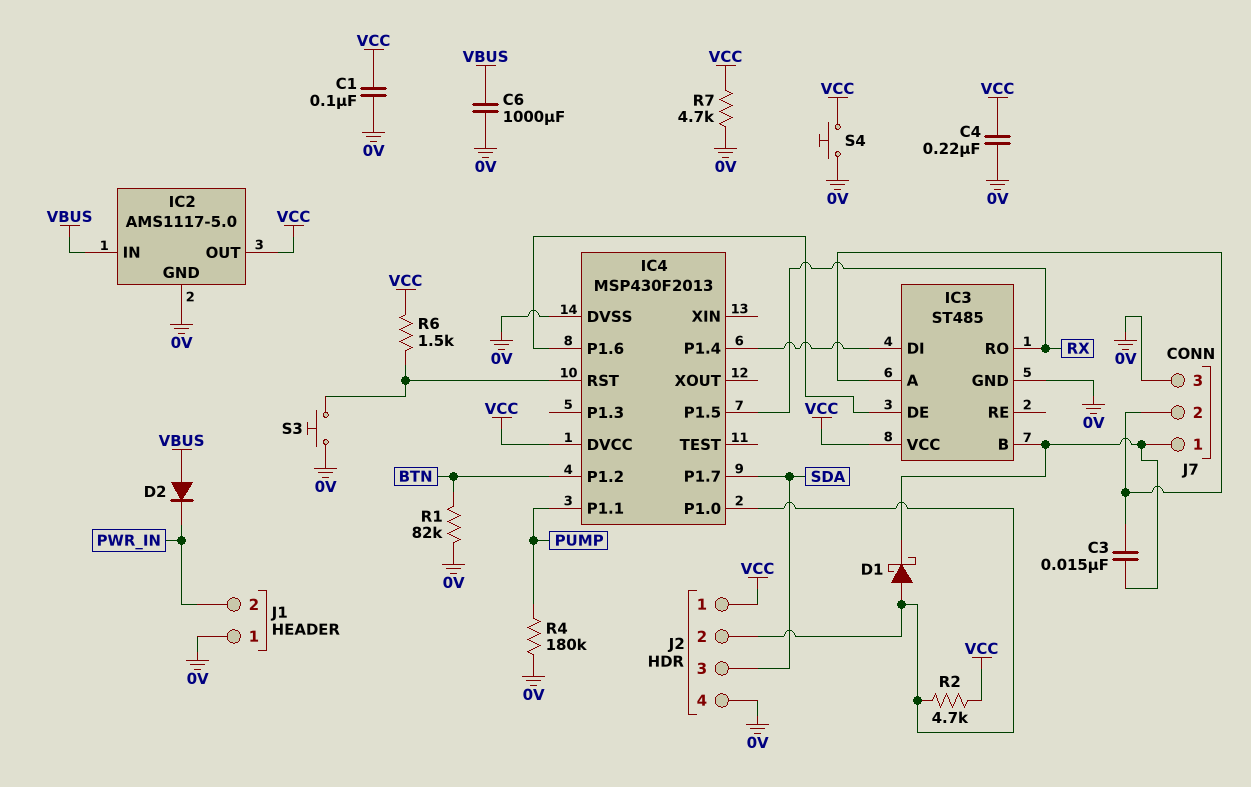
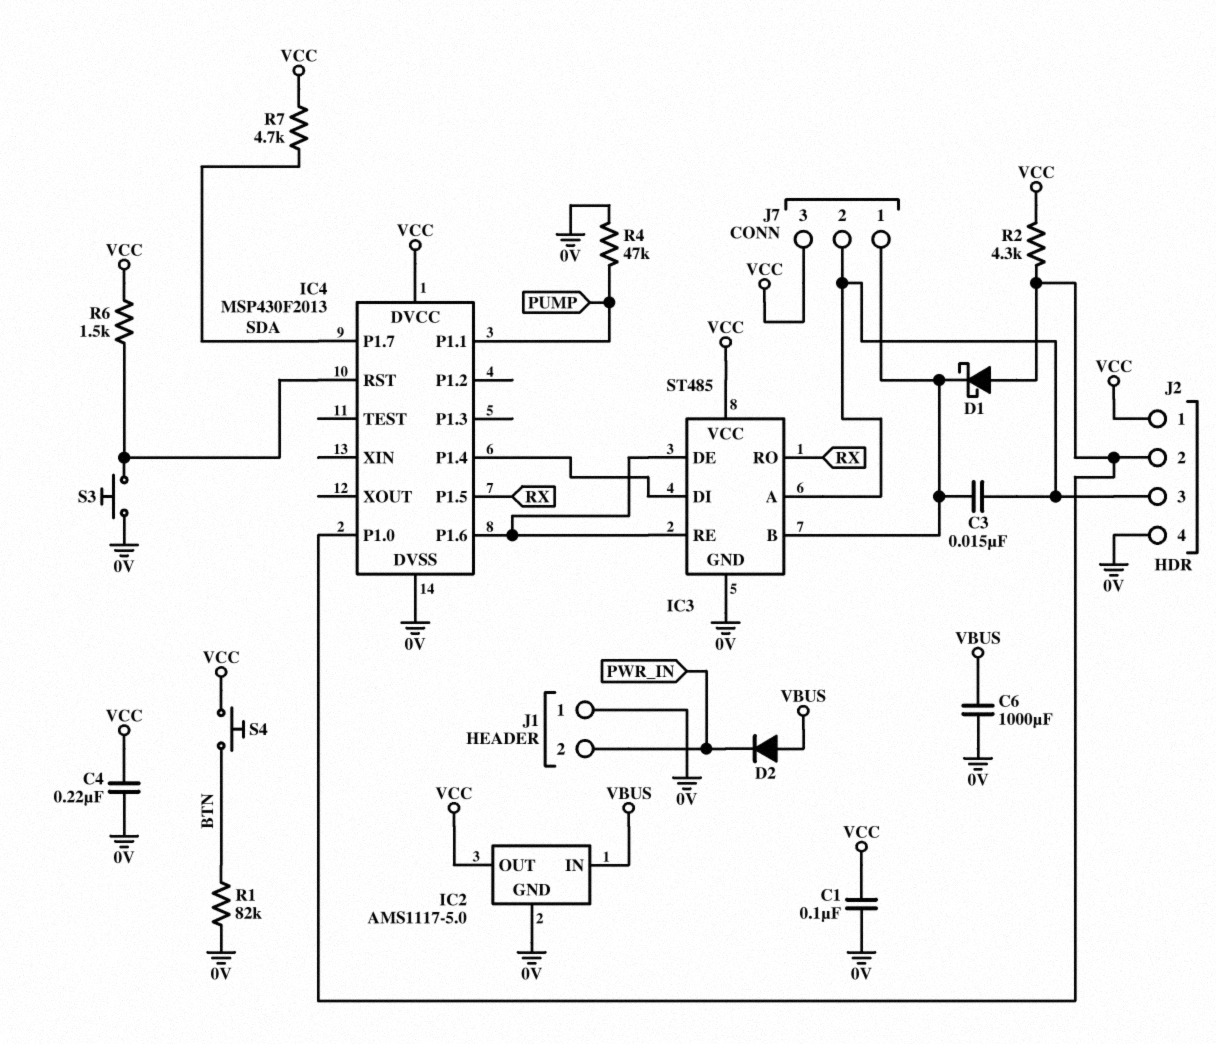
IC3 pin RE: none -> IC3/DE
IC4 pin P1.2: BTN -> none
J2 pin 3: SDA -> IC3/A
J7 pin 3: 0V -> VCC
R2: 4.7k (IC4/P1.0, VCC) -> 4.3k (IC4/P1.0, VCC)
R4: 180k (0V, PUMP) -> 47k (0V, PUMP)
R7: 4.7k (0V, VCC) -> 4.7k (SDA, VCC)
S4: button (0V, VCC) -> button (BTN, VCC)

